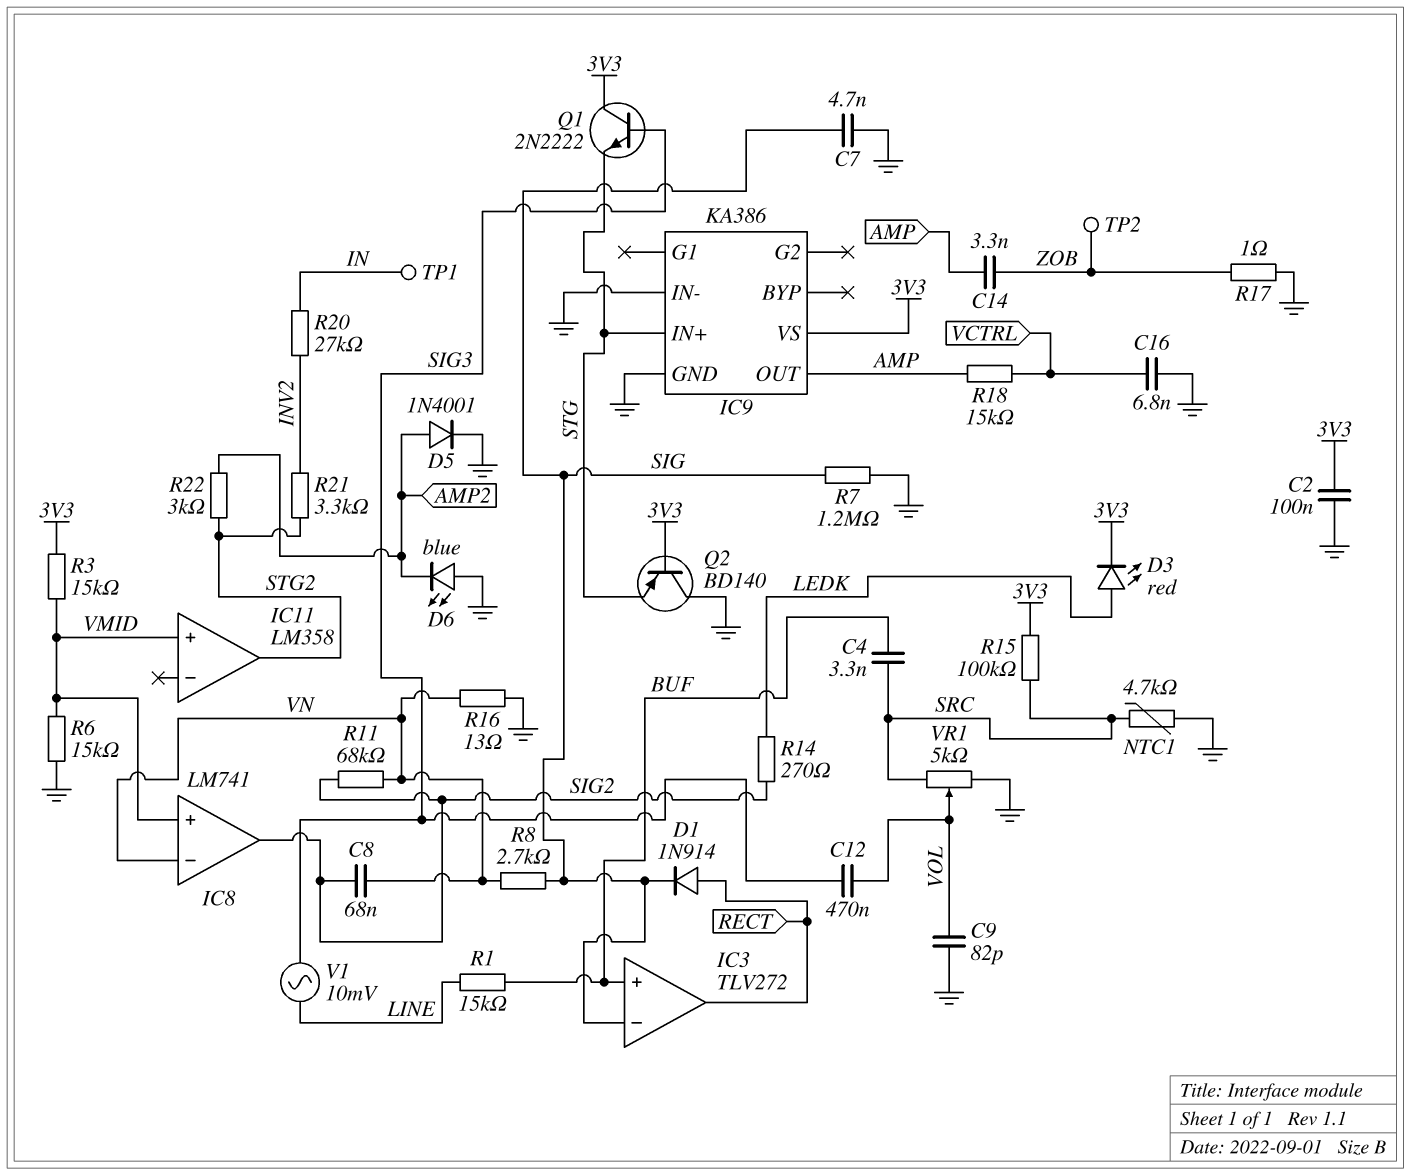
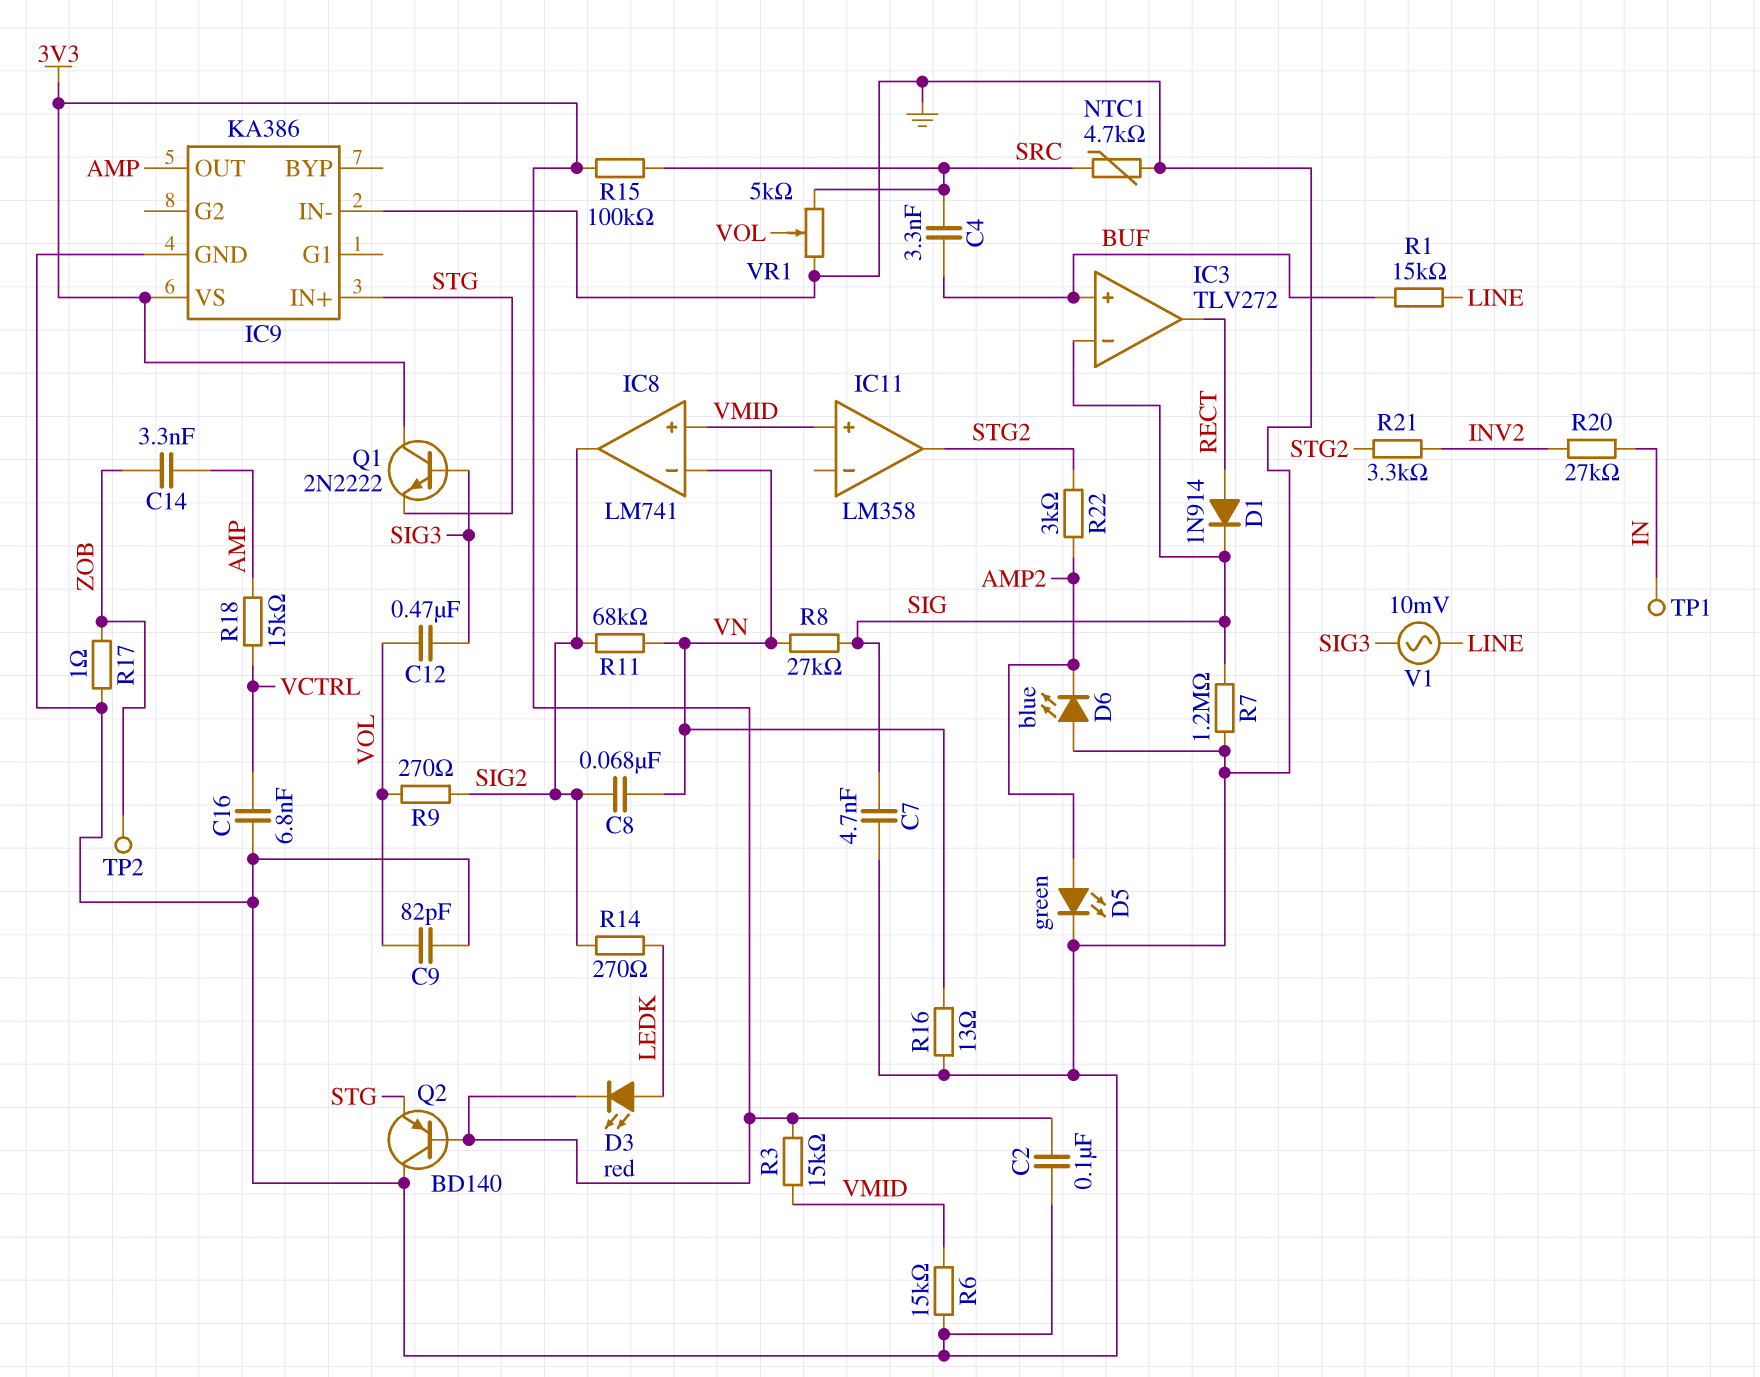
D5: diode 1N4001 (A AMP2, K GND) -> LED green (A AMP2, K GND)
R8: 2.7k (SIG, VN) -> 27k (SIG, VN)
R9: none -> 270 (SIG2, VOL)

